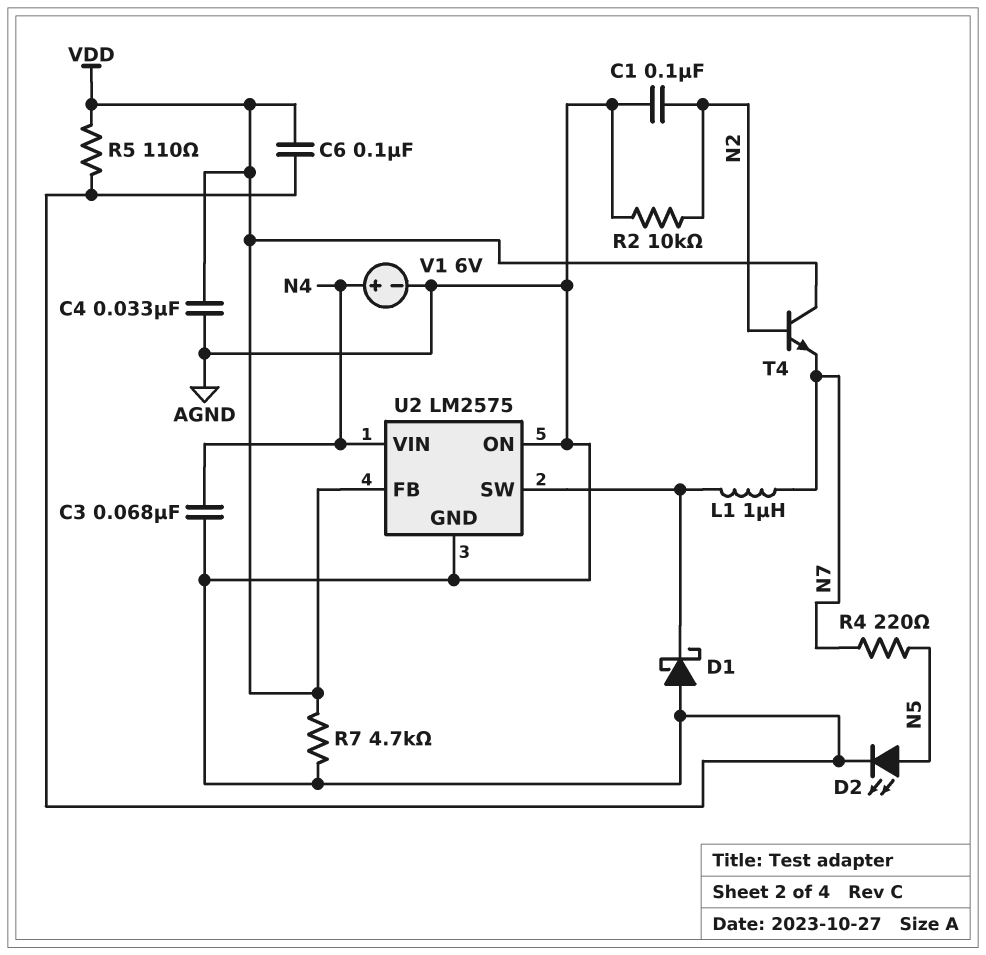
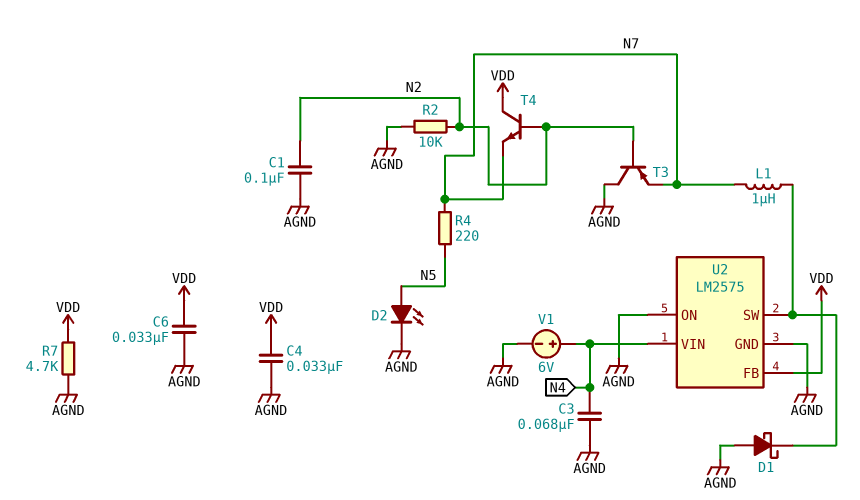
C6: 100nF (AGND, VDD) -> 33nF (AGND, VDD)
R5: 110 (AGND, VDD) -> none
T3: none -> PNP (B N2, C AGND, E N7)

